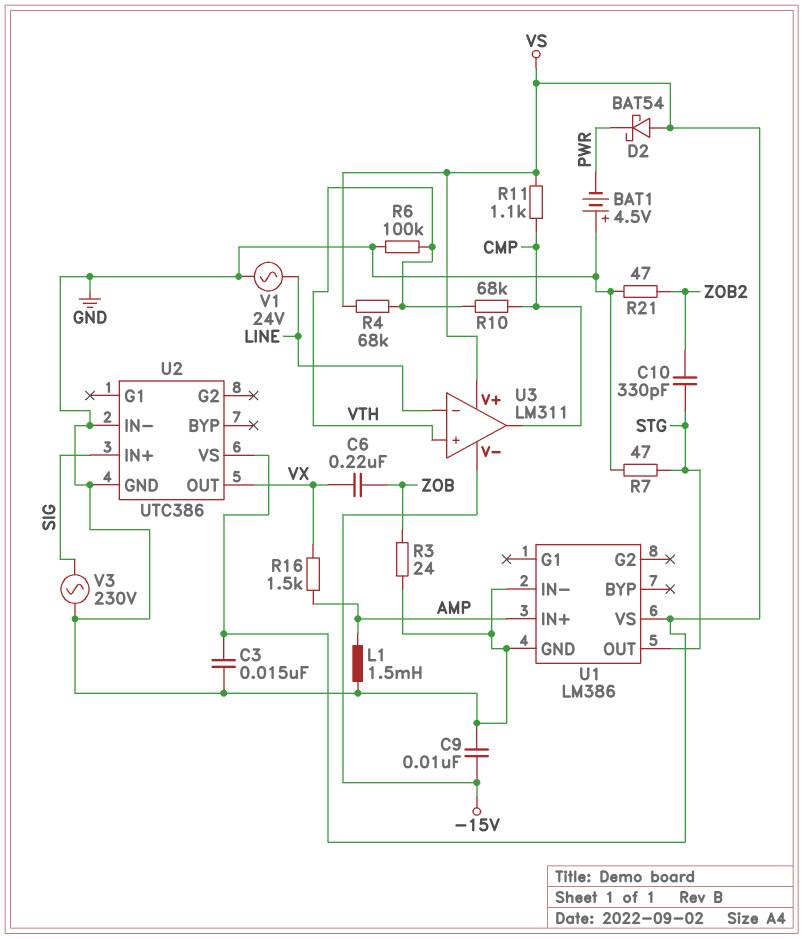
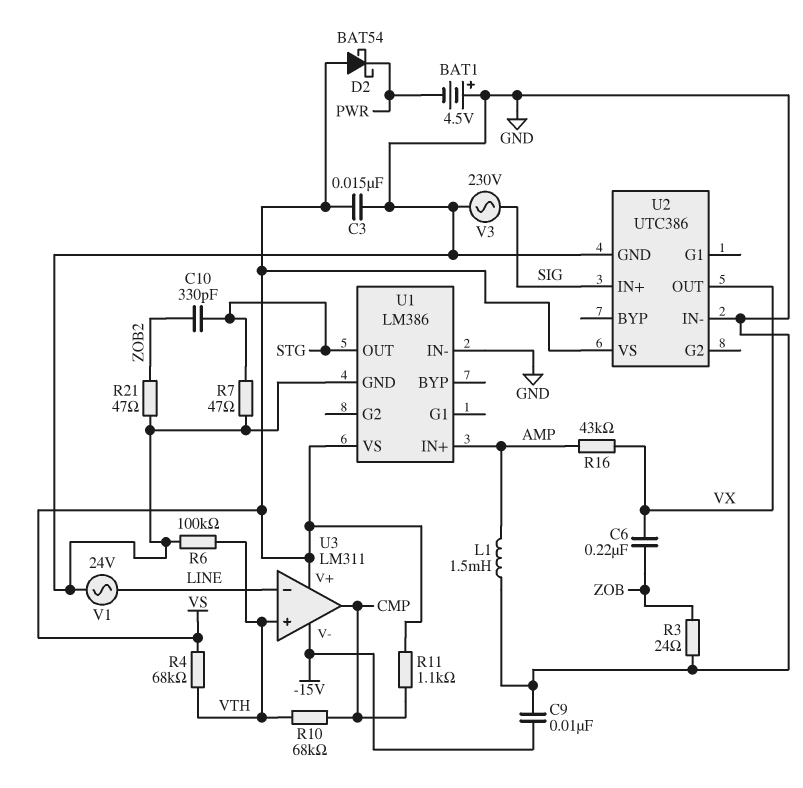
R16: 1.5k (AMP, VX) -> 43k (AMP, VX)

